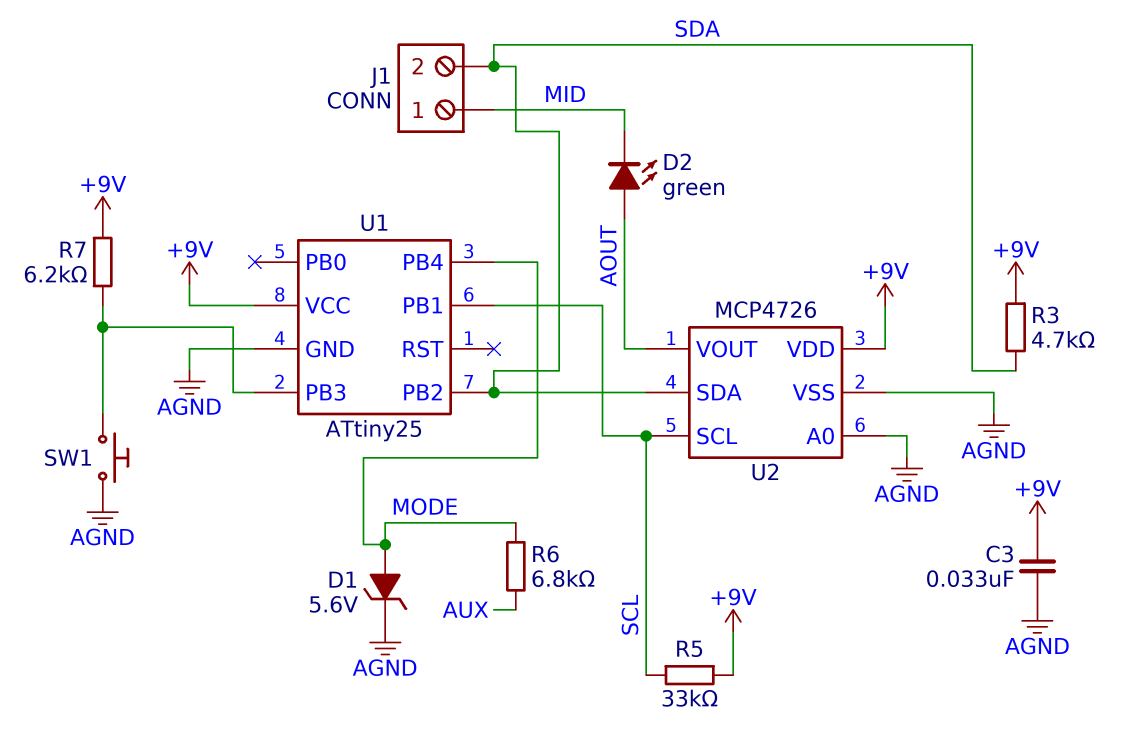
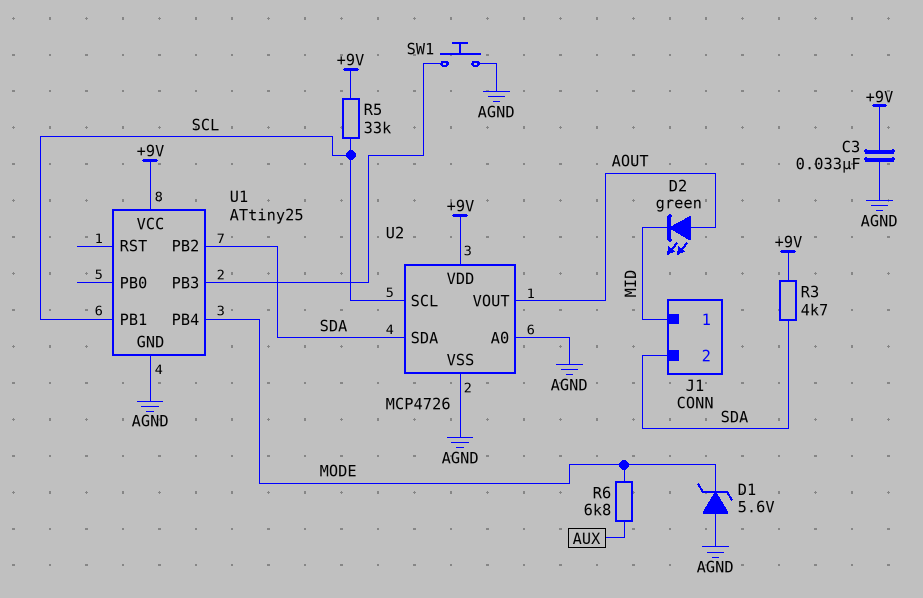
D1: zener 5.6V (A MODE, K AGND) -> zener 5.6V (A AGND, K MODE)
R7: 6.2k (+9V, U1/PB3) -> none

